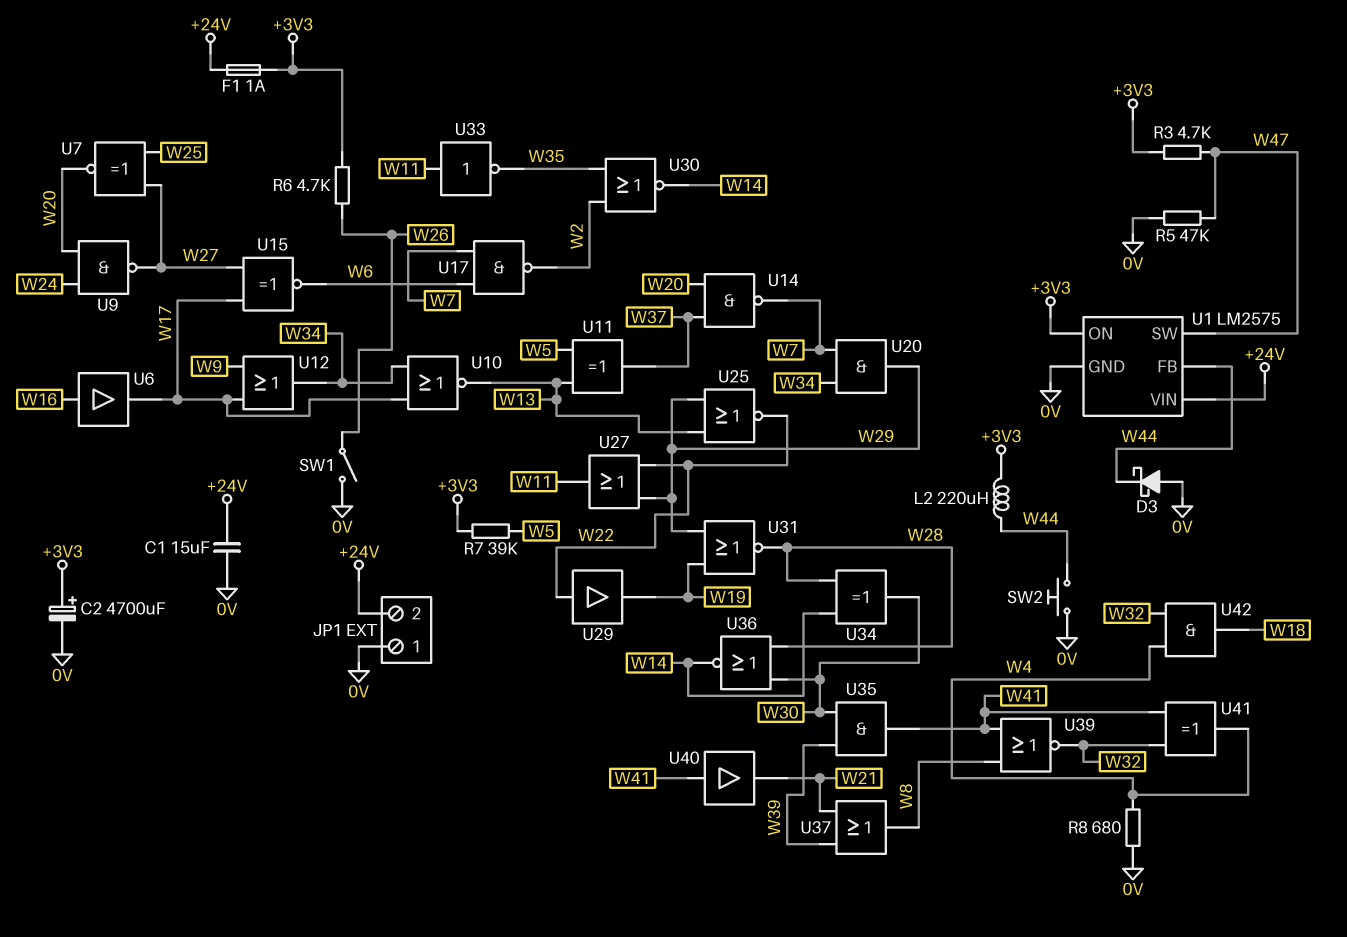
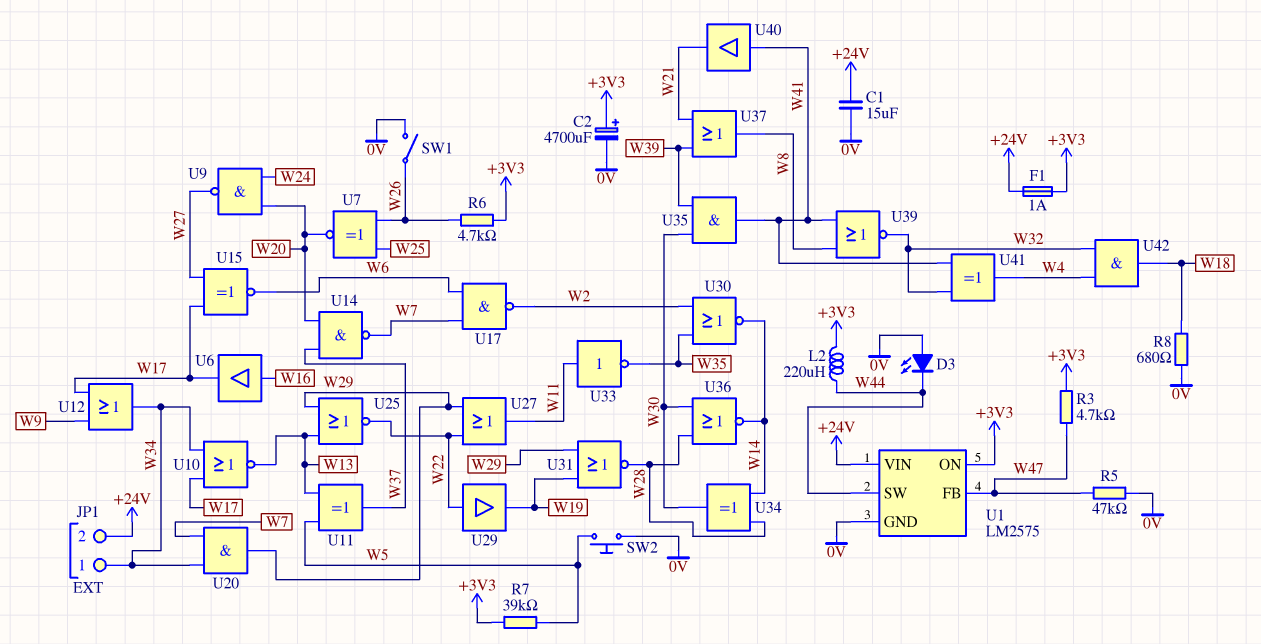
D3: schottky (A 0V, K W44) -> LED (A 0V, K W44)
JP1 pin 1: 0V -> W34
R8: 680 (0V, W4) -> 680 (0V, W18)
SW2: button (0V, W44) -> button (0V, W5)
U1 pin FB: W44 -> W47
U1 pin SW: W47 -> W44
U7: XNOR (in W25, in W27, out W20) -> XNOR (in W25, in W26, out W20)

